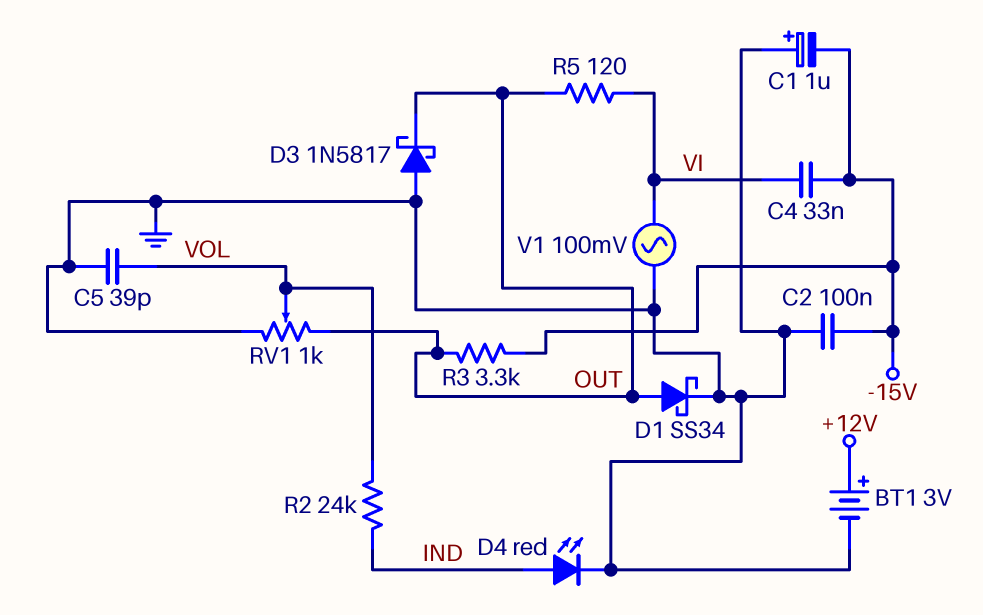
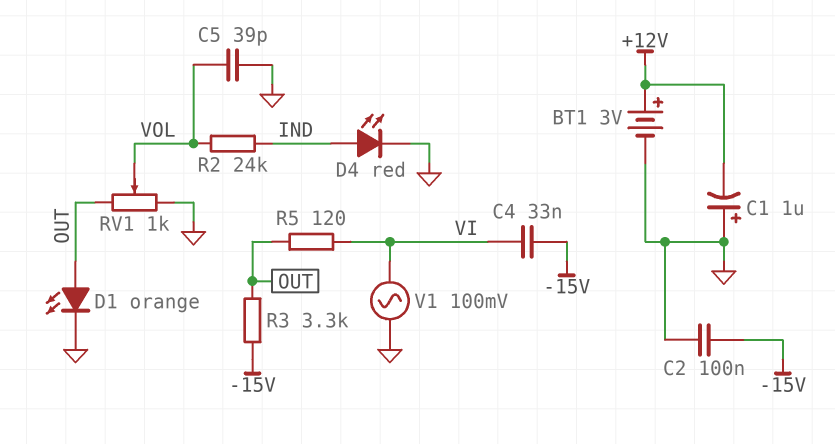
C1: 1uF (plus GND, minus -15V) -> 1uF (plus GND, minus +12V)
D1: schottky SS34 (A OUT, K GND) -> LED orange (A OUT, K GND)
D3: schottky 1N5817 (A GND, K OUT) -> none

